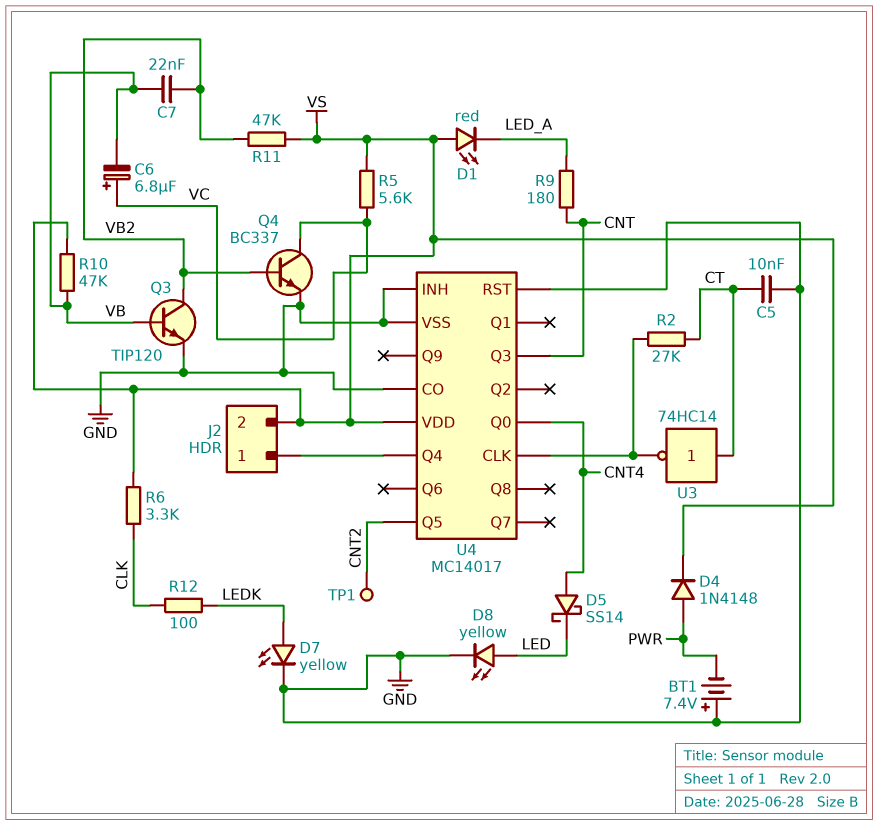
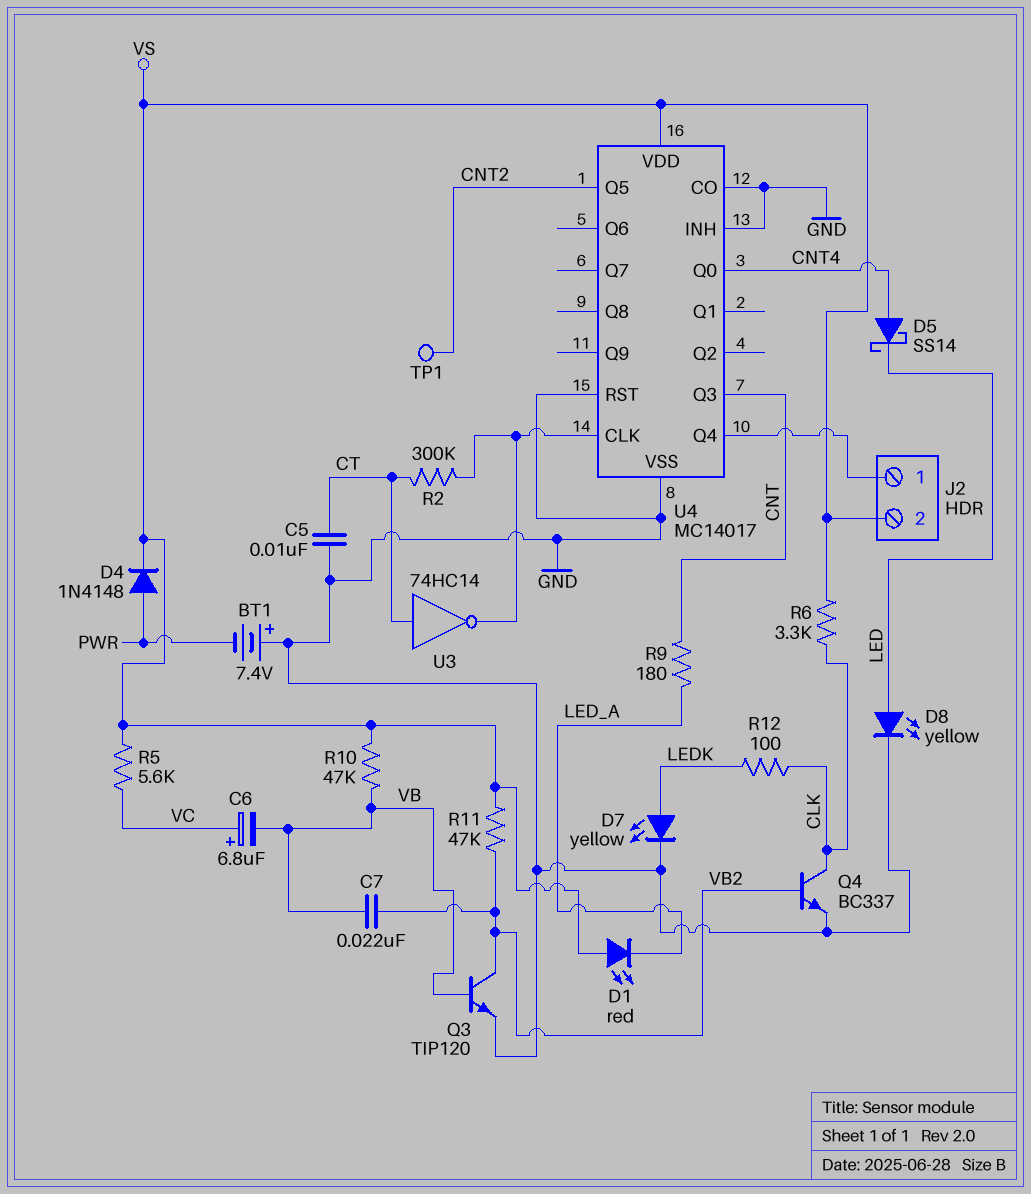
Q4: NPN BC337 (B VB2, C VC, E GND) -> NPN BC337 (B VB2, C CLK, E GND)
R2: 27k (CT, U4/CLK) -> 300k (CT, U4/CLK)

